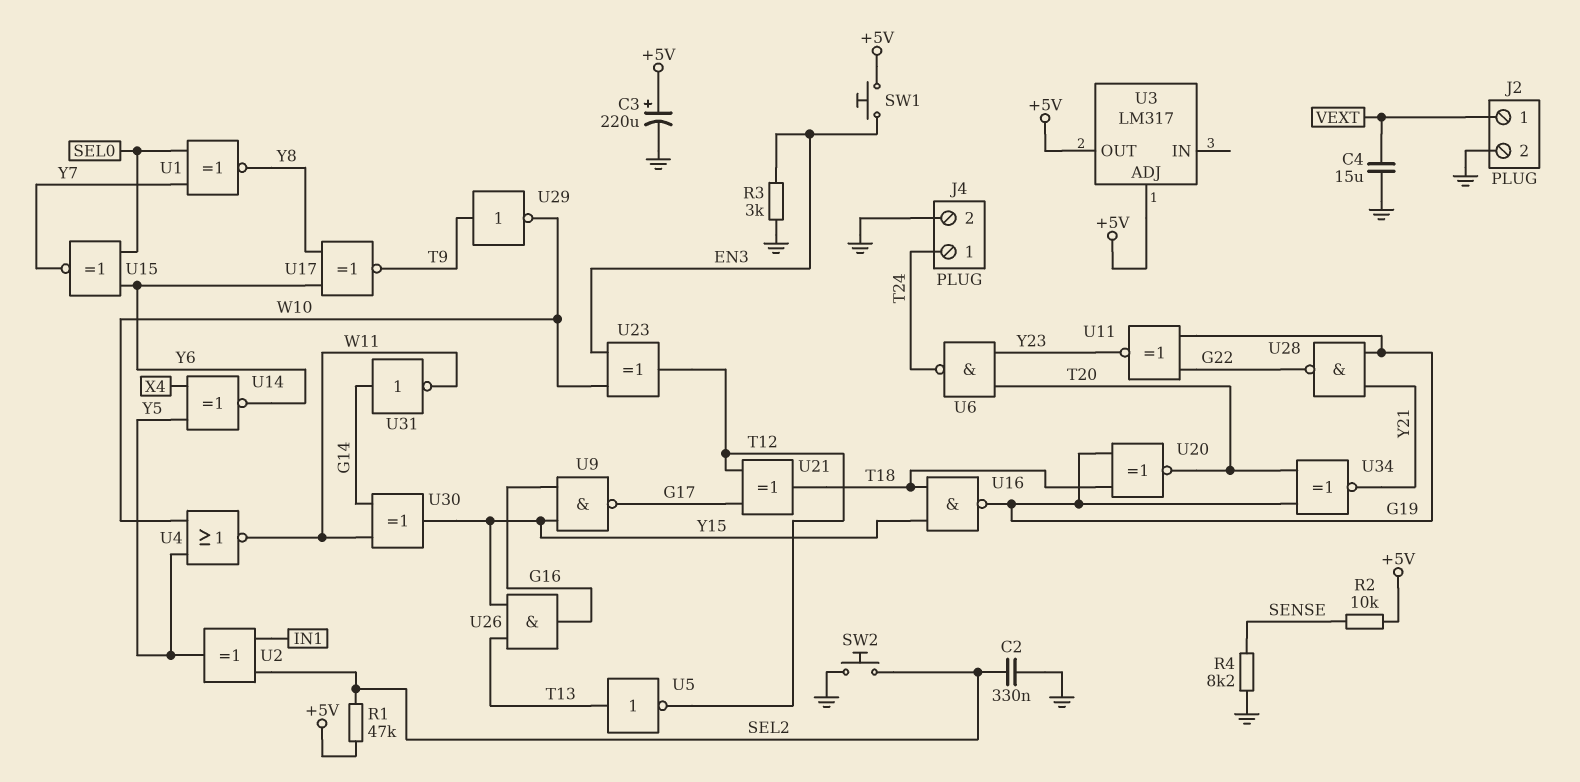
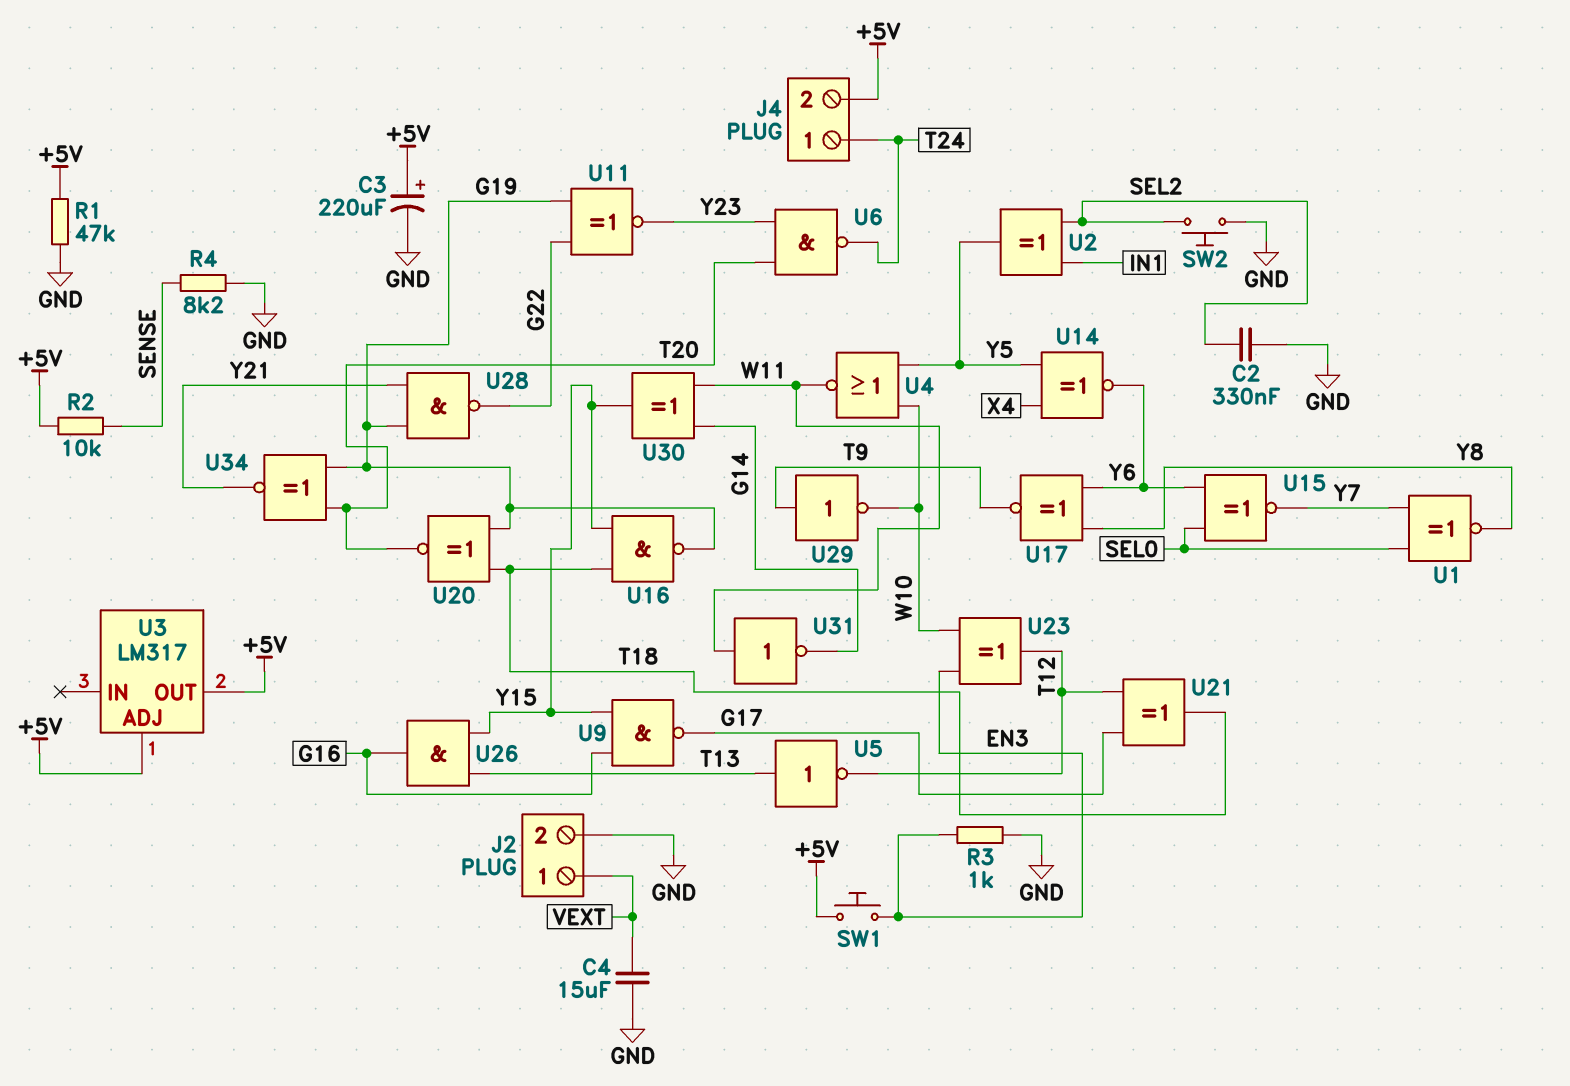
J4 pin 2: GND -> +5V
R1: 47k (+5V, SEL2) -> 47k (+5V, GND)
R3: 3k (EN3, GND) -> 1k (EN3, GND)
U31: NOT (in G14, out W11) -> NOT (in W11, out G14)

